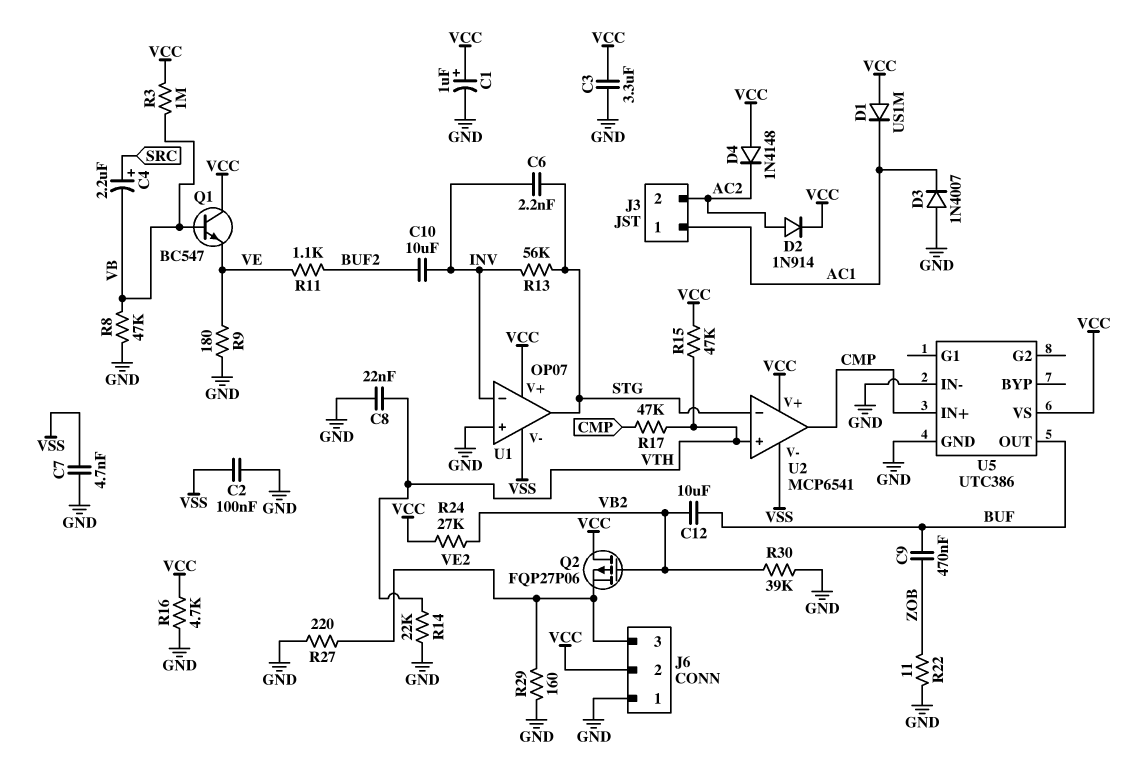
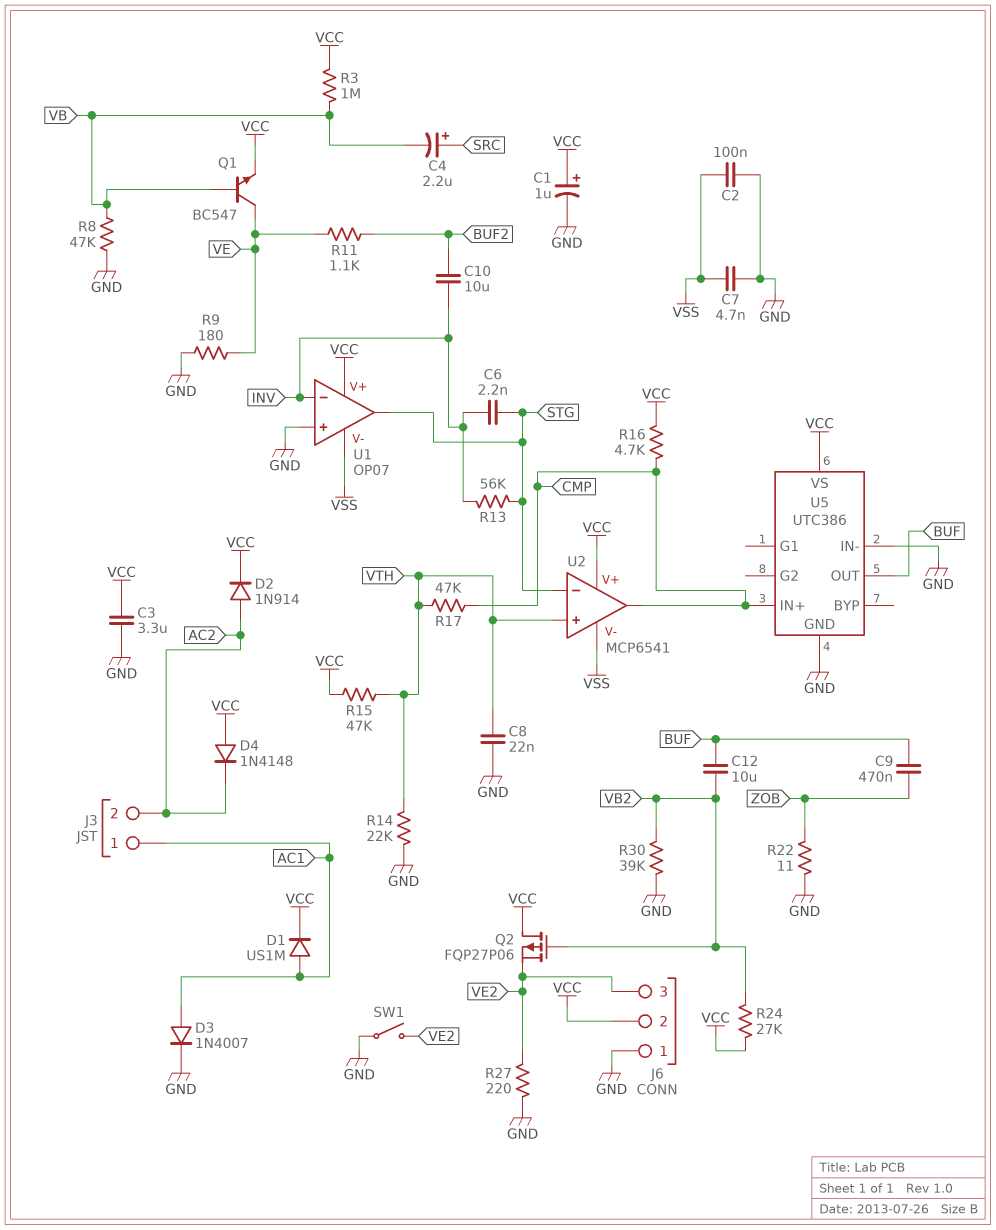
D1: diode US1M (A VCC, K AC1) -> diode US1M (A AC1, K VCC)
D3: diode 1N4007 (A GND, K AC1) -> diode 1N4007 (A AC1, K GND)
Q1: NPN BC547 (B VB, C VCC, E VE) -> NPN BC547 (B VB, C VE, E VCC)
R16: 4.7k (GND, VCC) -> 4.7k (CMP, VCC)
R29: 160 (GND, VE2) -> none
SW1: none -> switch (GND, VE2)

